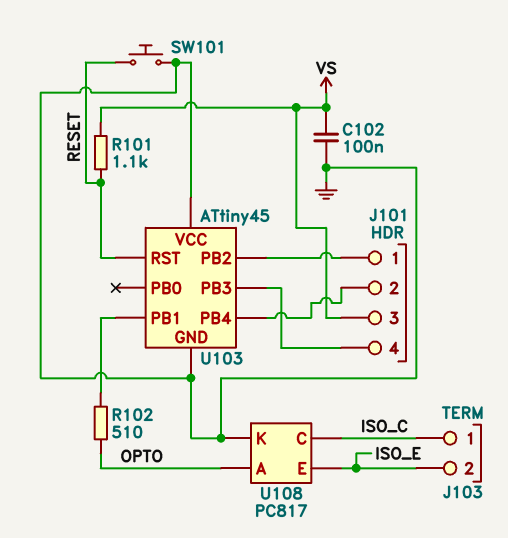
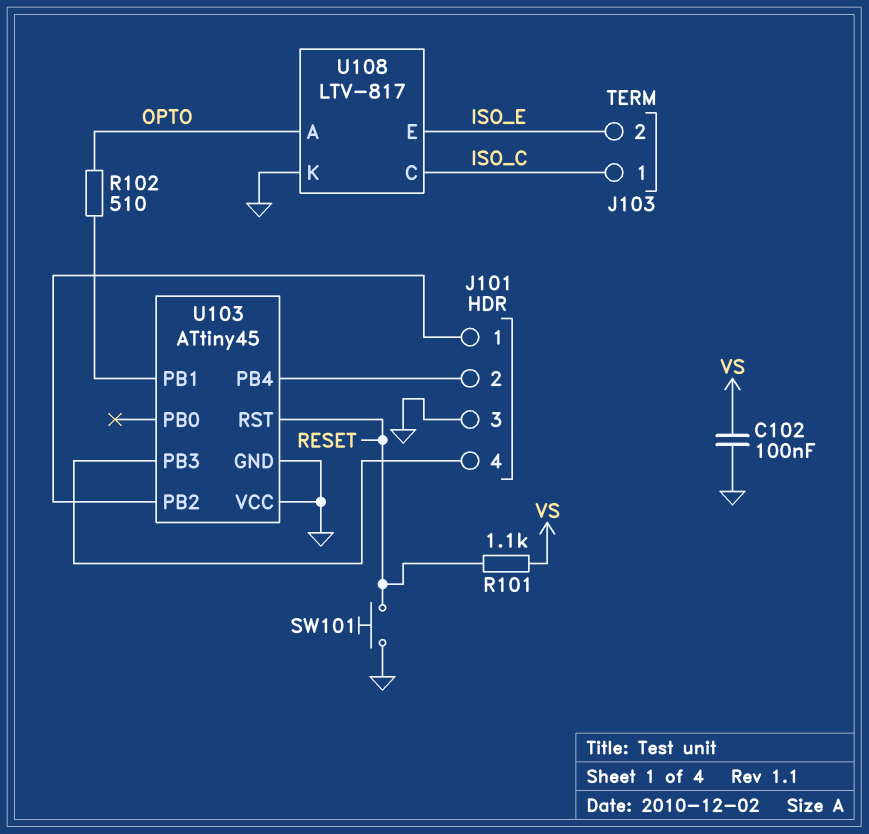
J101 pin 3: VS -> GND
U108: PC817 -> LTV-817

